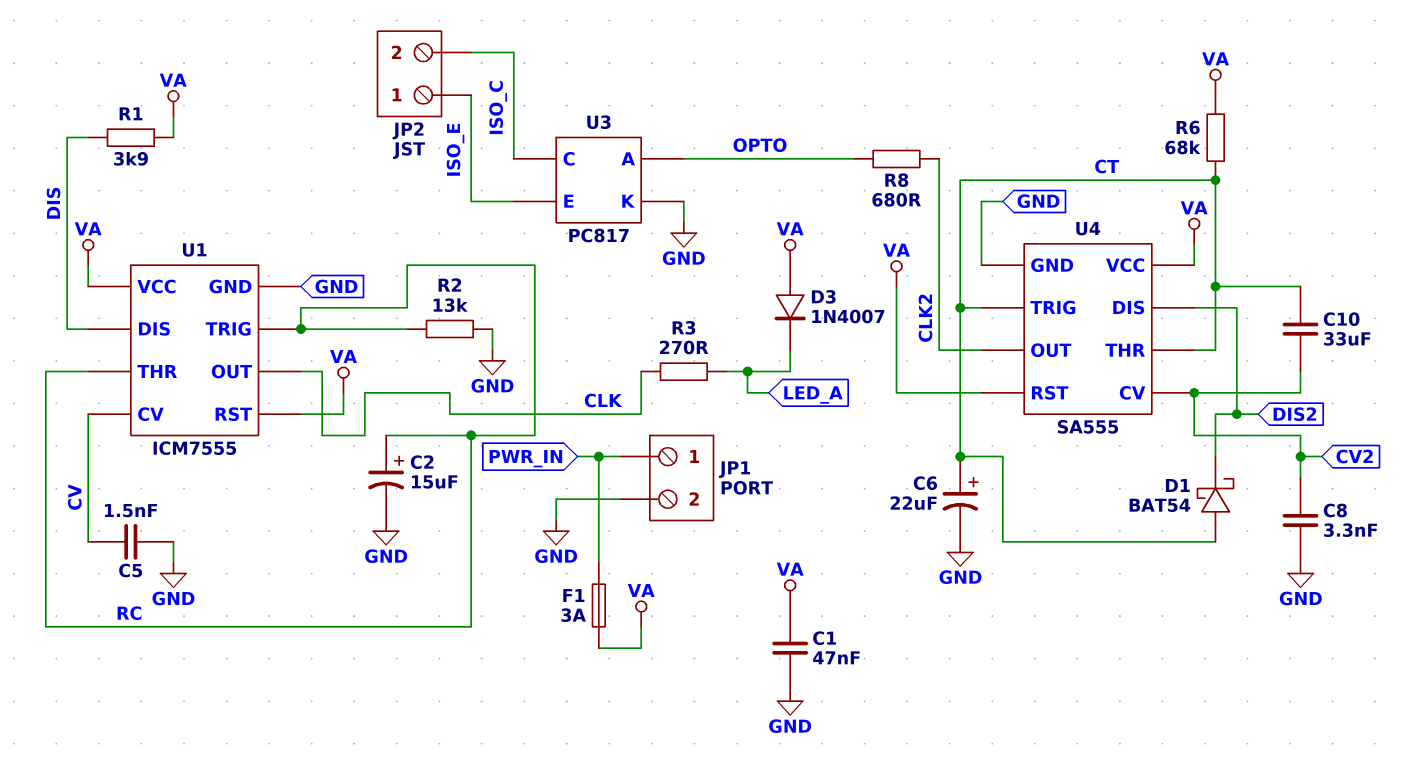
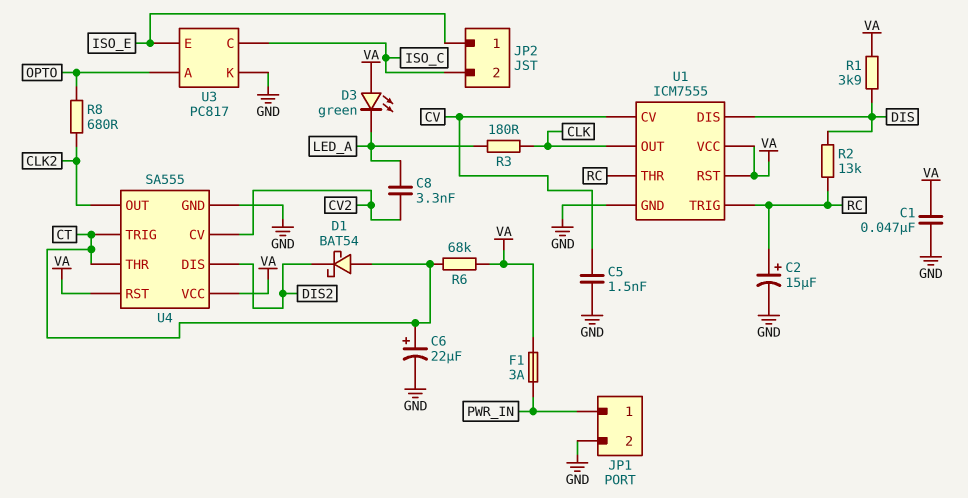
C8: 3.3nF (CV2, GND) -> 3.3nF (CV2, LED_A)
C10: 33uF (CT, CV2) -> none
D3: diode 1N4007 (A VA, K LED_A) -> LED green (A VA, K LED_A)
R2: 13k (GND, RC) -> 13k (DIS, RC)
R3: 270 (CLK, LED_A) -> 180 (CLK, LED_A)

